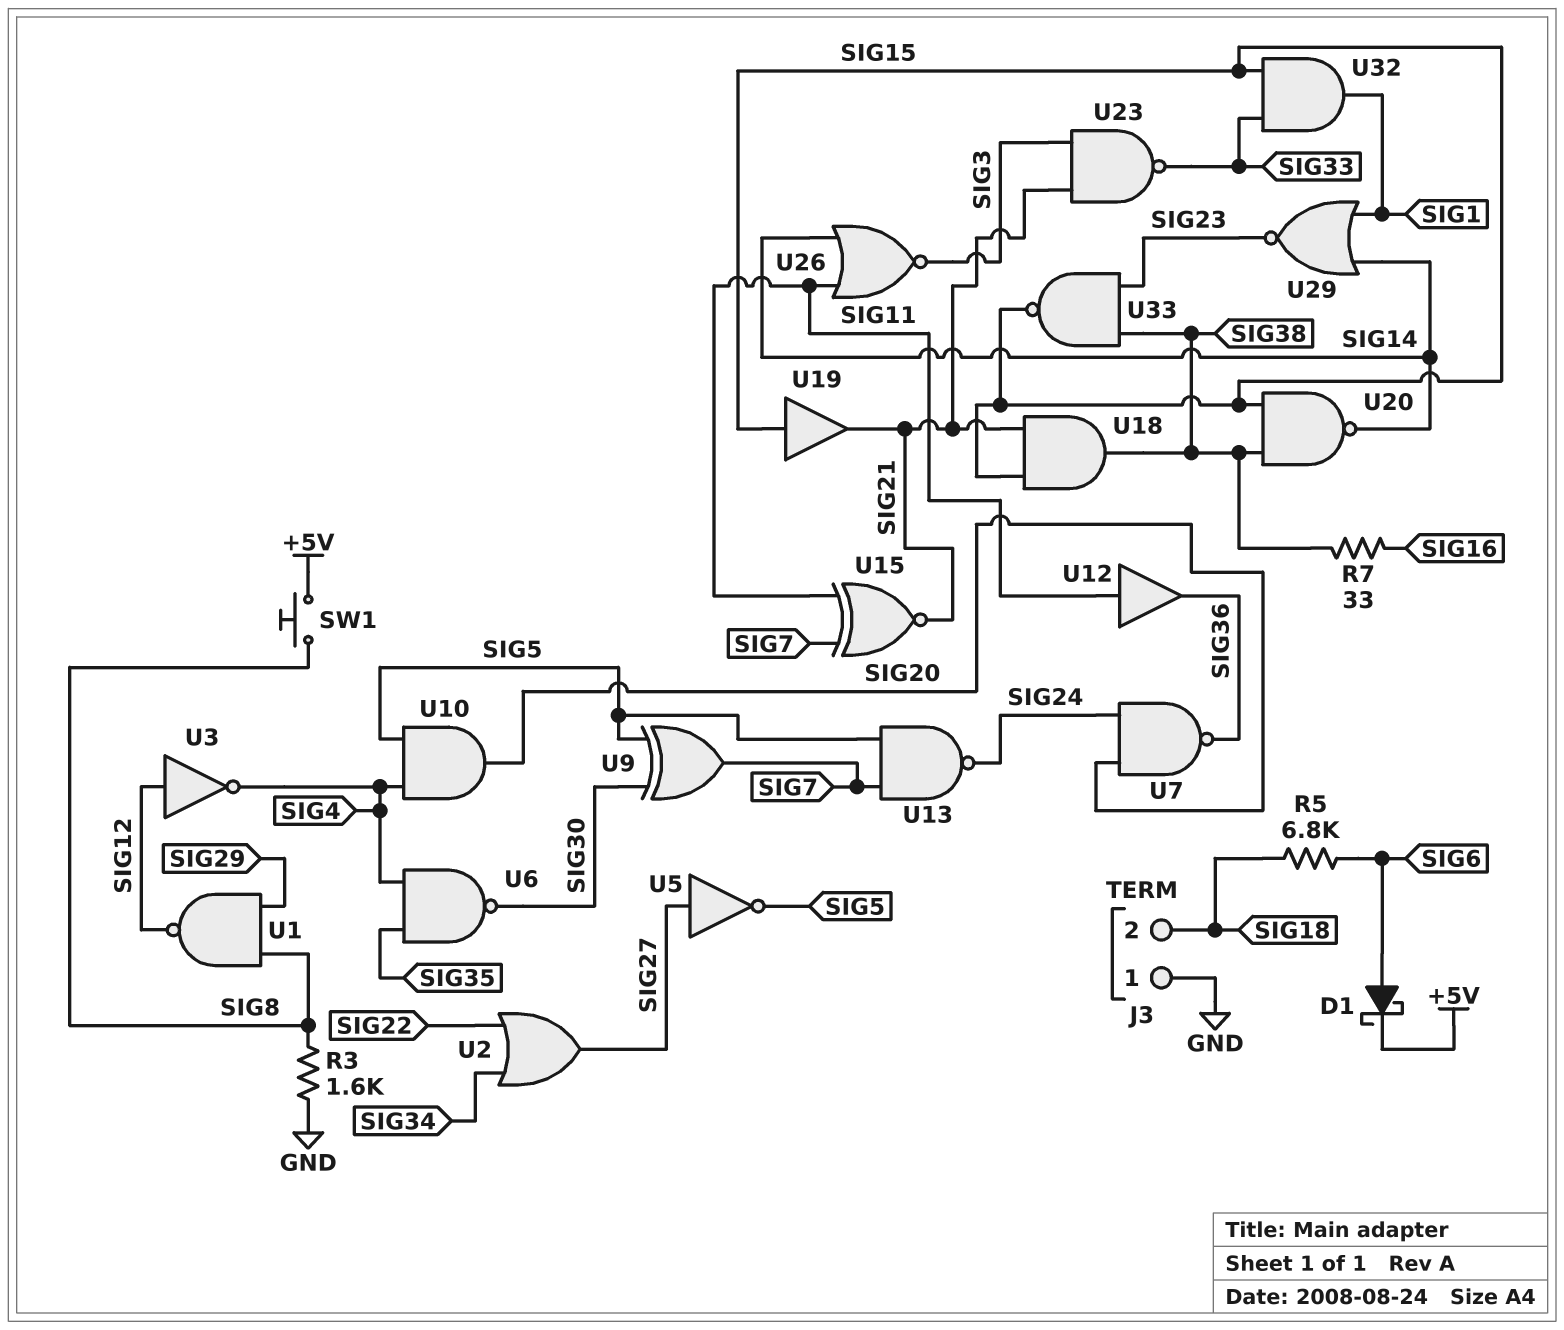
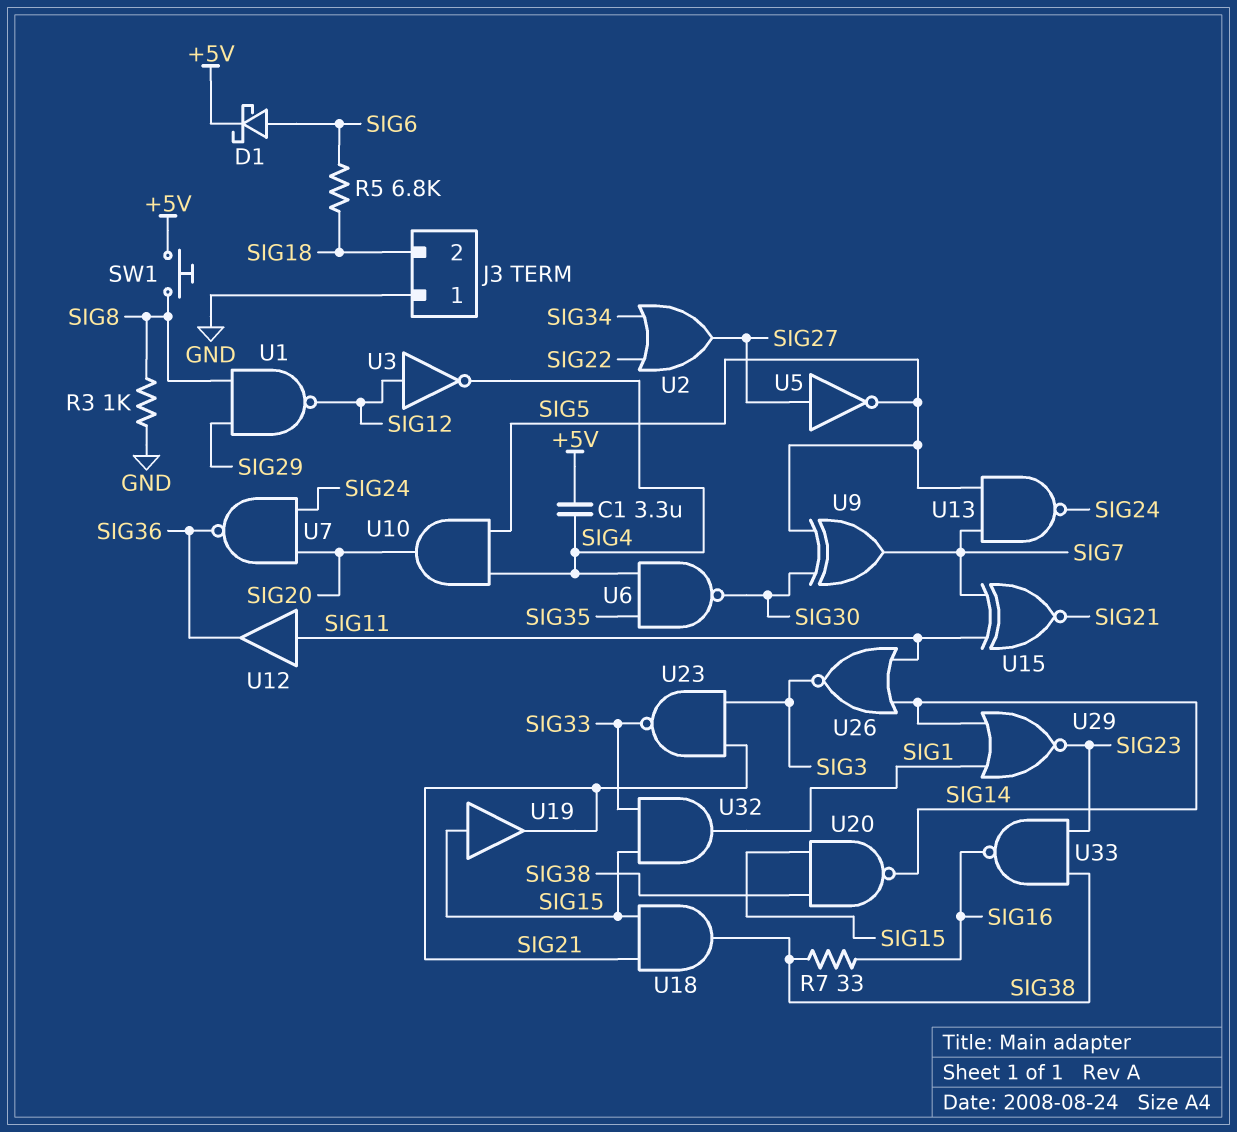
C1: none -> 3.3uF (+5V, SIG4)
R3: 1.6k (GND, SIG8) -> 1k (GND, SIG8)
U33: NAND (in SIG23, in SIG38, out SIG15) -> NAND (in SIG23, in SIG38, out SIG16)

